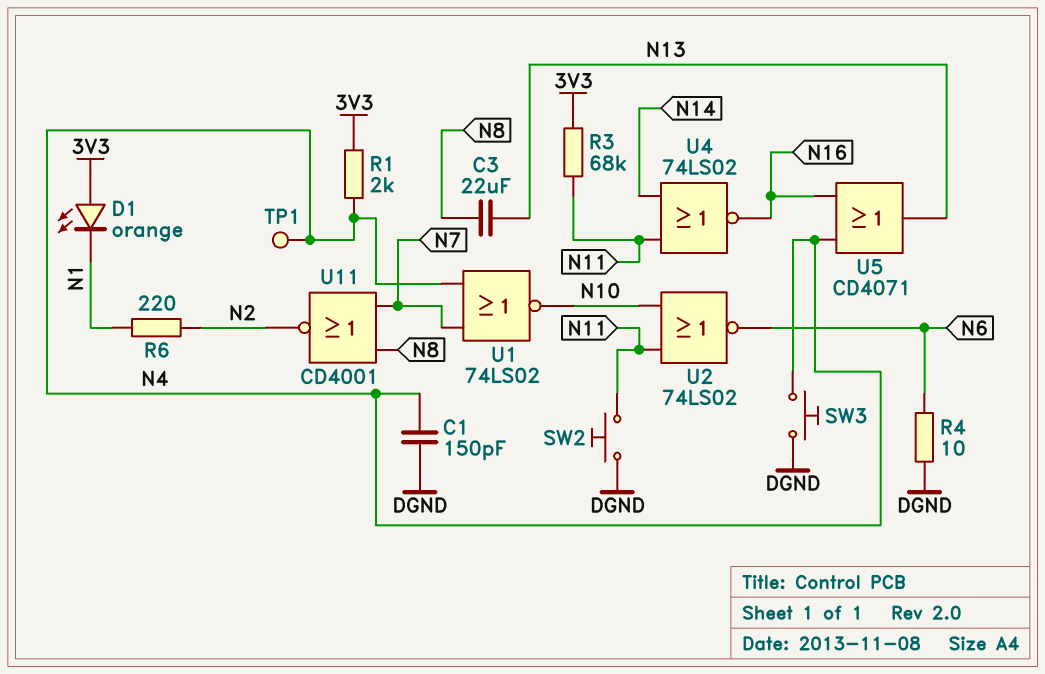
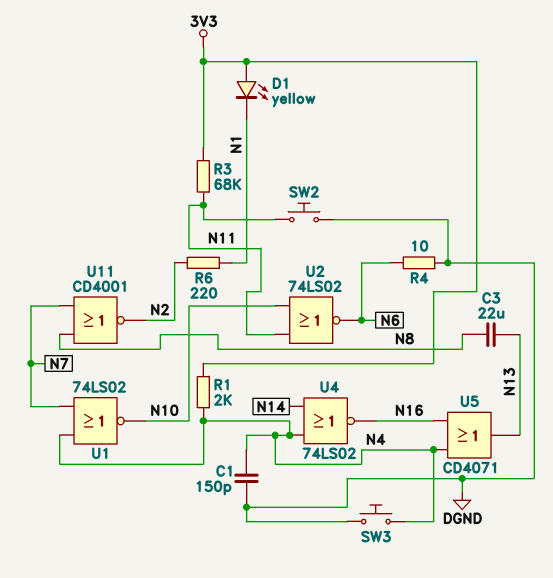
D1: LED orange (A 3V3, K N1) -> LED yellow (A 3V3, K N1)
TP1: test point (N4) -> none
U4: NOR 74LS02 (in N11, in N14, out N16) -> NOR 74LS02 (in N4, in N14, out N16)

